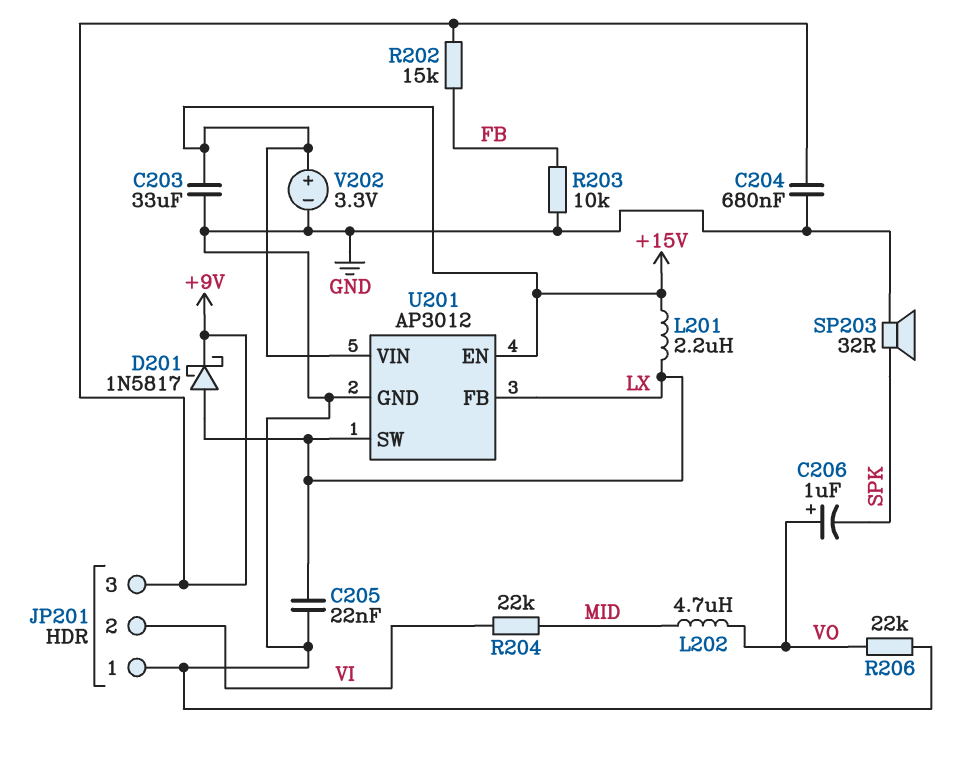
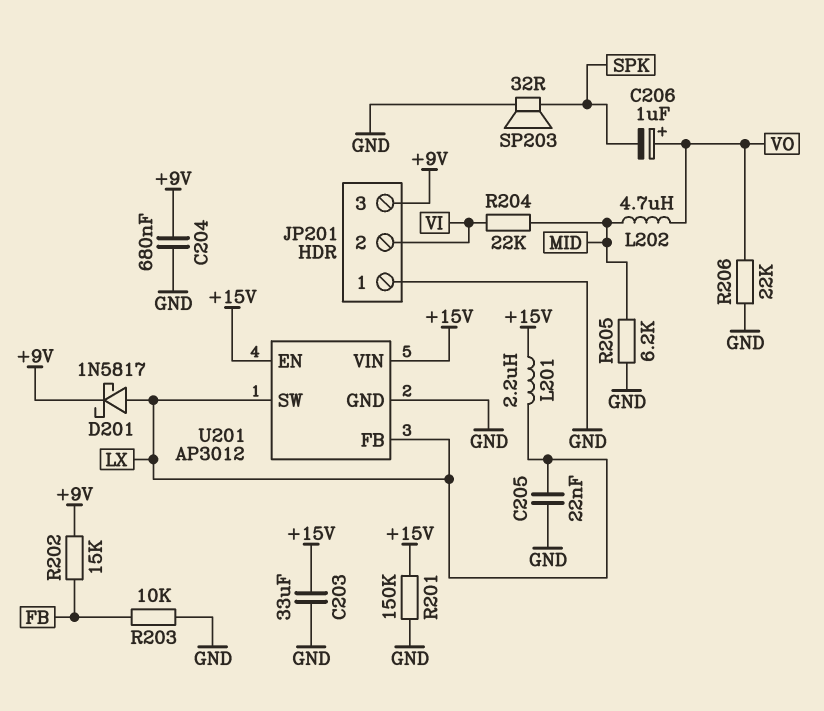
R201: none -> 150k (+15V, GND)
R205: none -> 6.2k (GND, MID)
V202: 3.3V (plus +15V, minus GND) -> none

